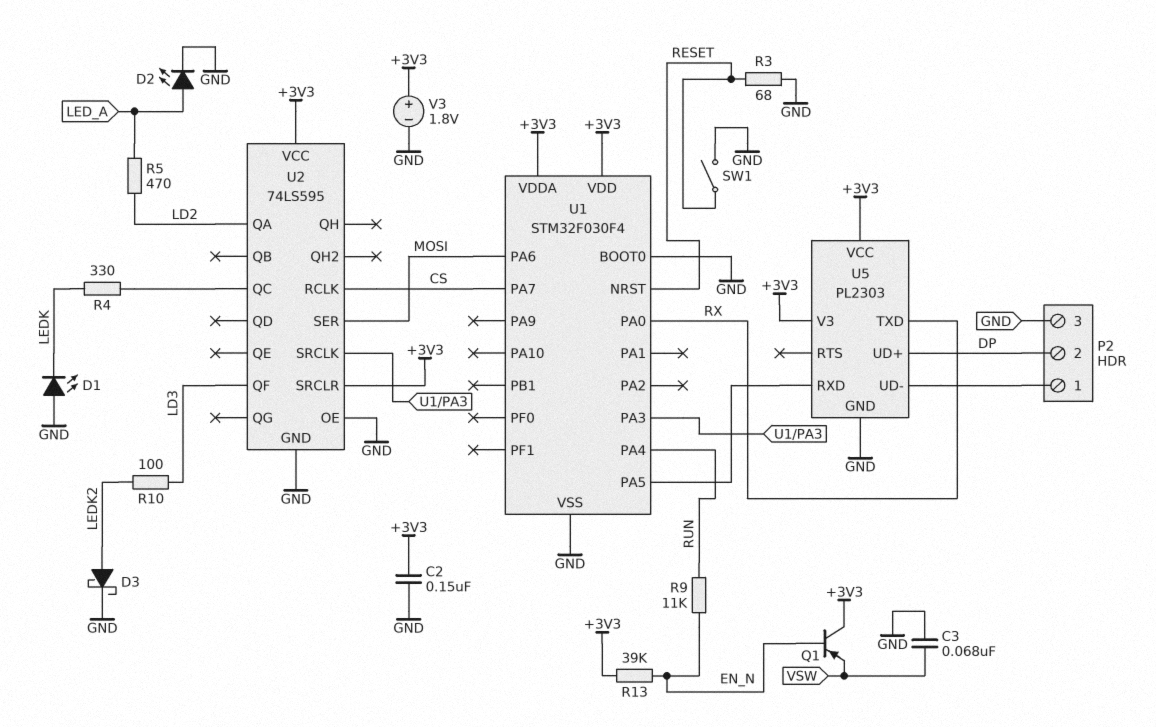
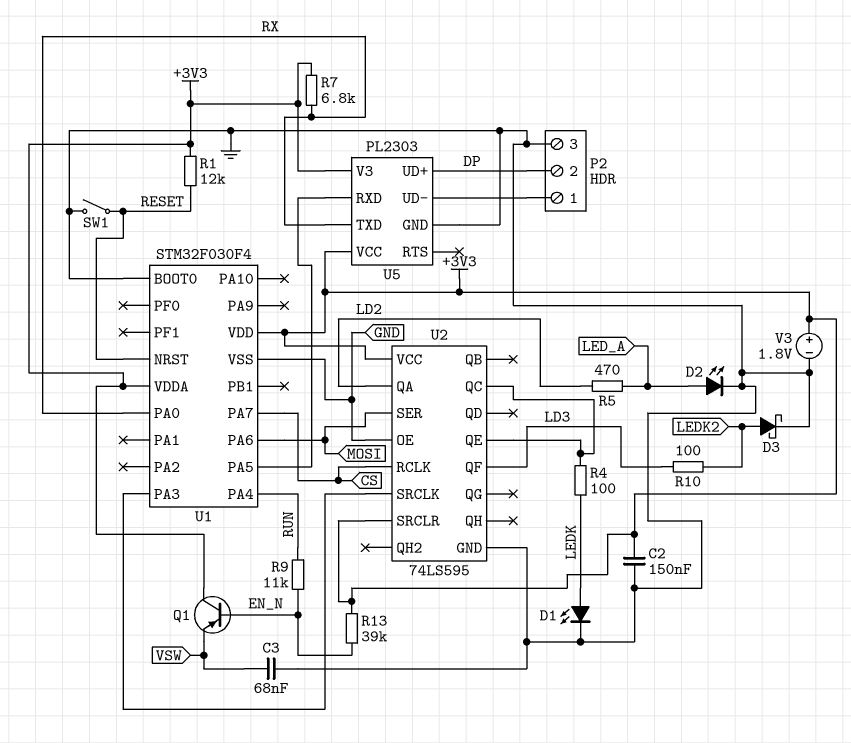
D1: LED (A GND, K LEDK) -> LED (A LEDK, K GND)
R1: none -> 12k (+3V3, RESET)
R3: 68 (GND, RESET) -> none
R4: 330 (LEDK, U2/QC) -> 100 (LEDK, U2/QC)
R7: none -> 6.8k (+3V3, RX)
U2 pin QE: none -> U2/QC

